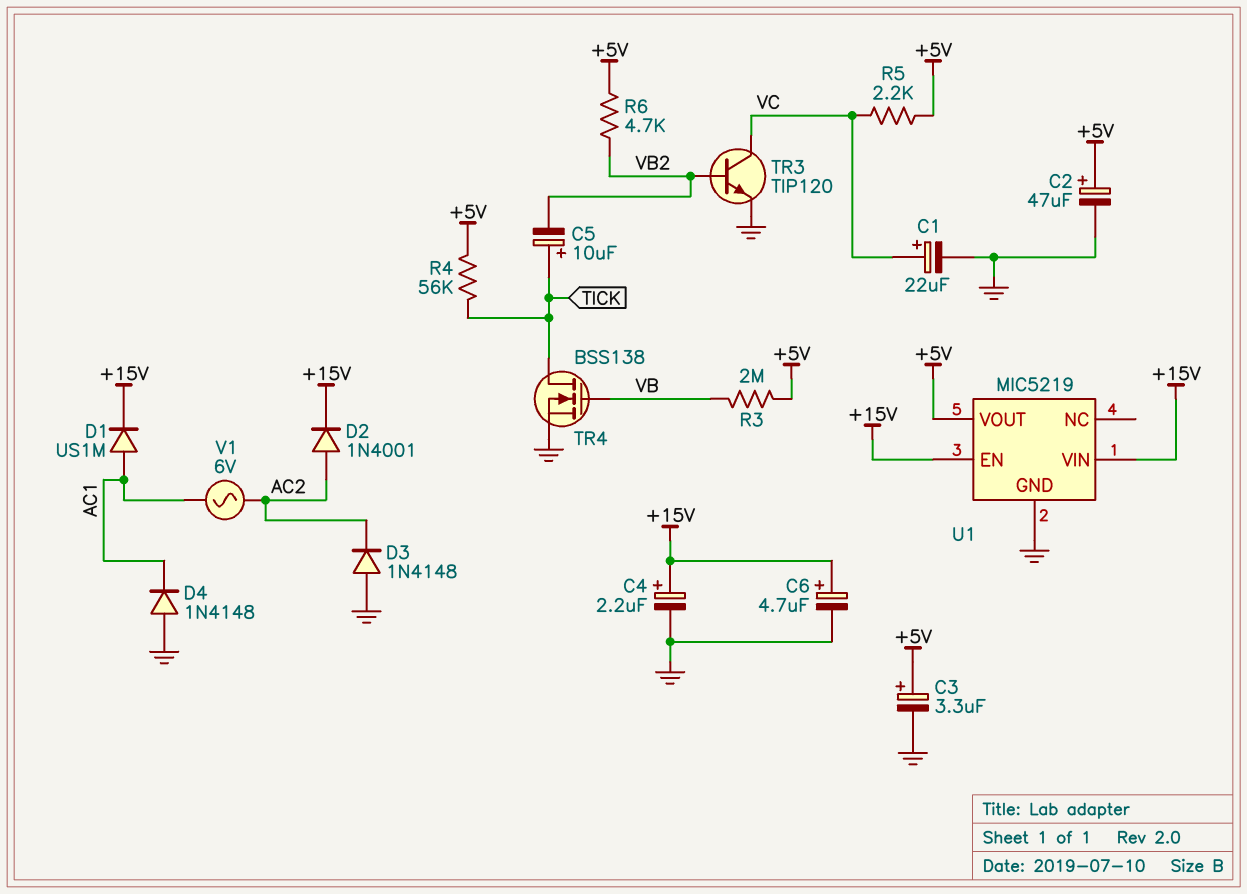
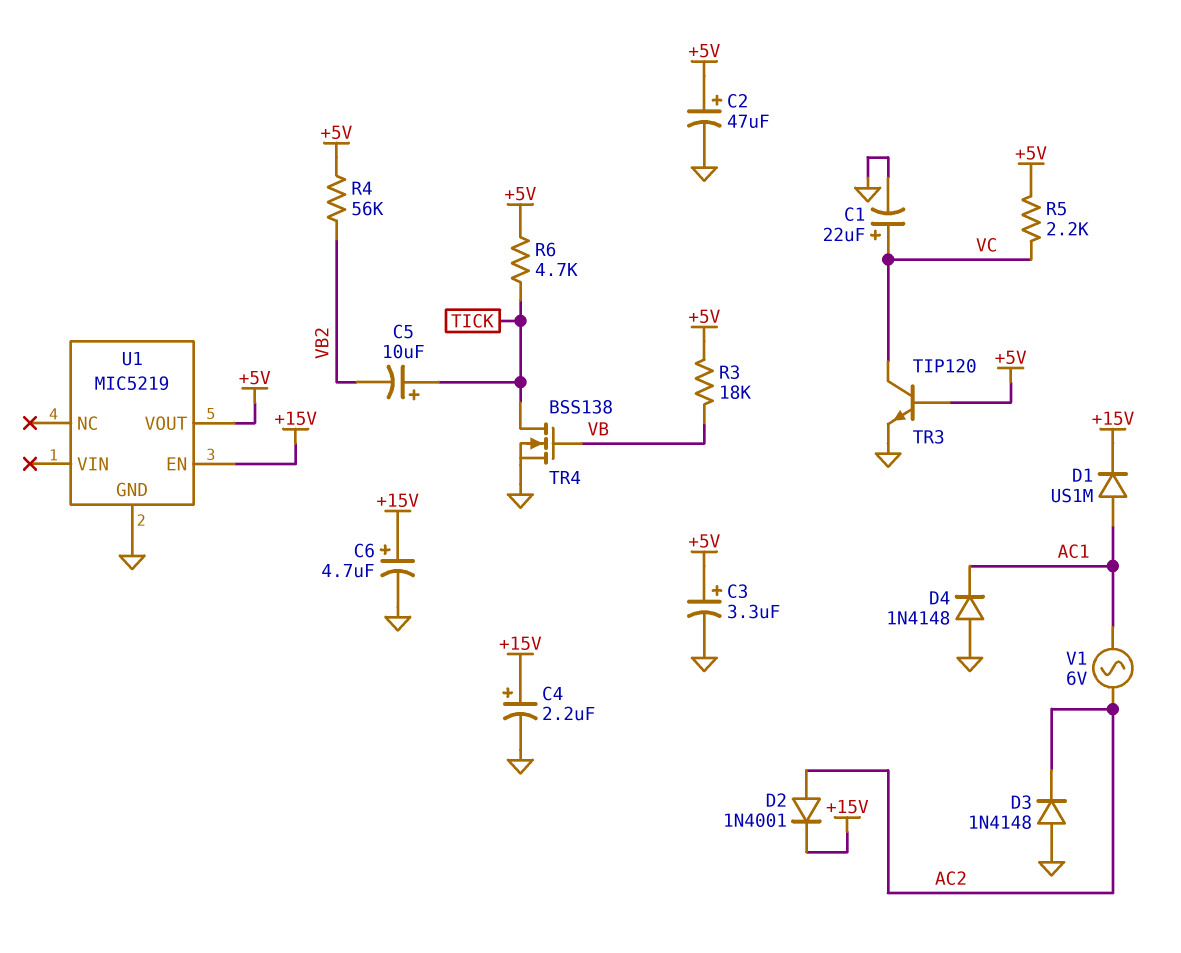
R3: 2M (+5V, VB) -> 18k (+5V, VB)
R4: 56k (+5V, TICK) -> 56k (+5V, VB2)
R6: 4.7k (+5V, VB2) -> 4.7k (+5V, TICK)
TR3: NPN TIP120 (B VB2, C VC, E GND) -> NPN TIP120 (B +5V, C VC, E GND)
U1 pin VIN: +15V -> none

